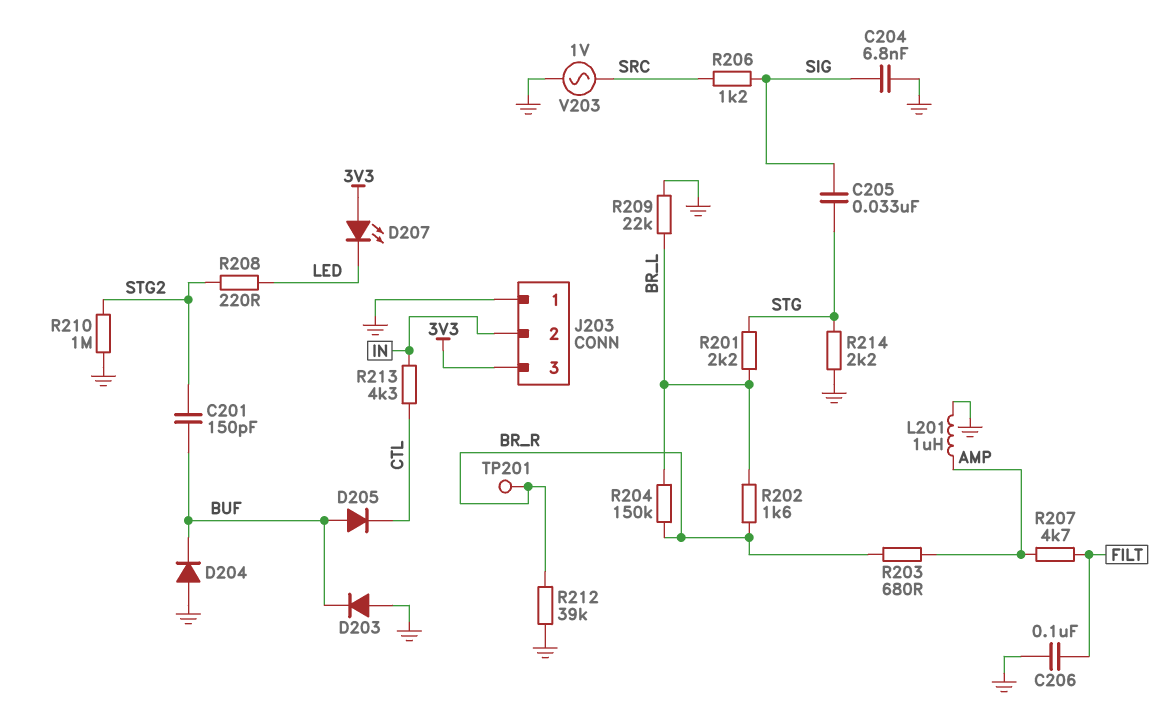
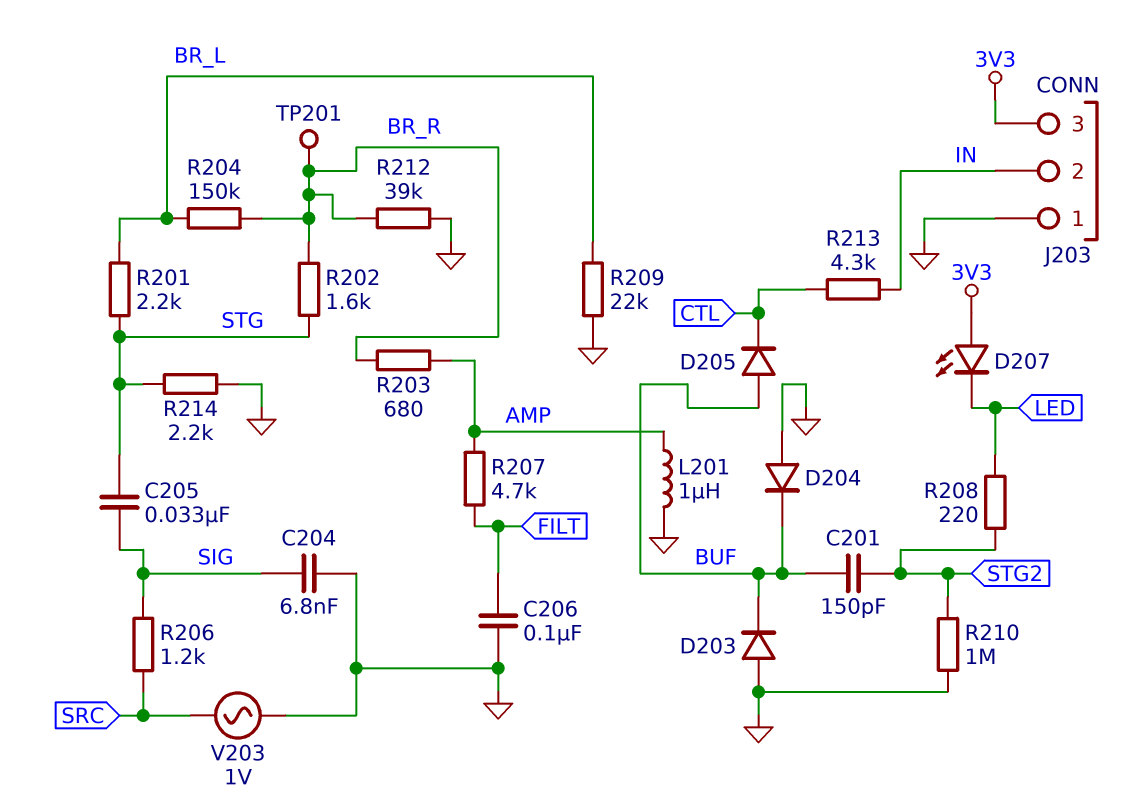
R202: 1.6k (BR_L, BR_R) -> 1.6k (BR_R, STG)

